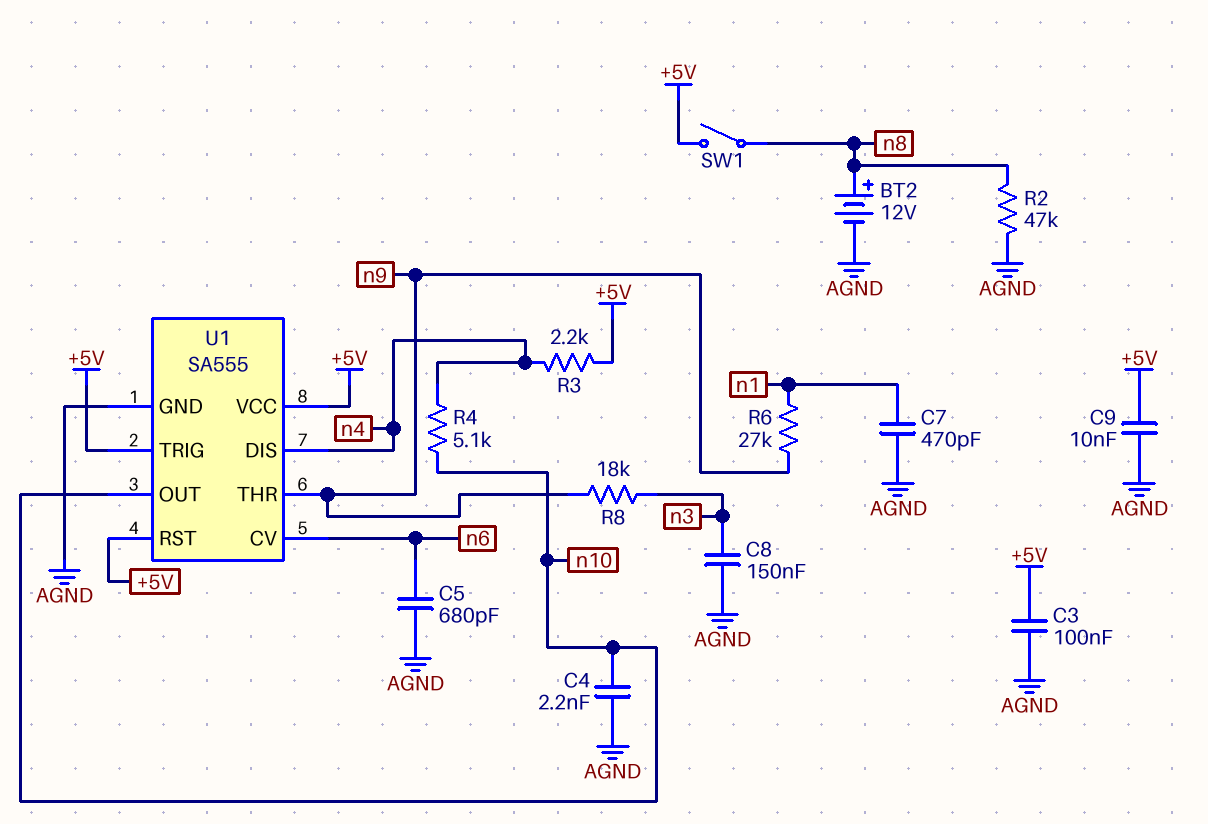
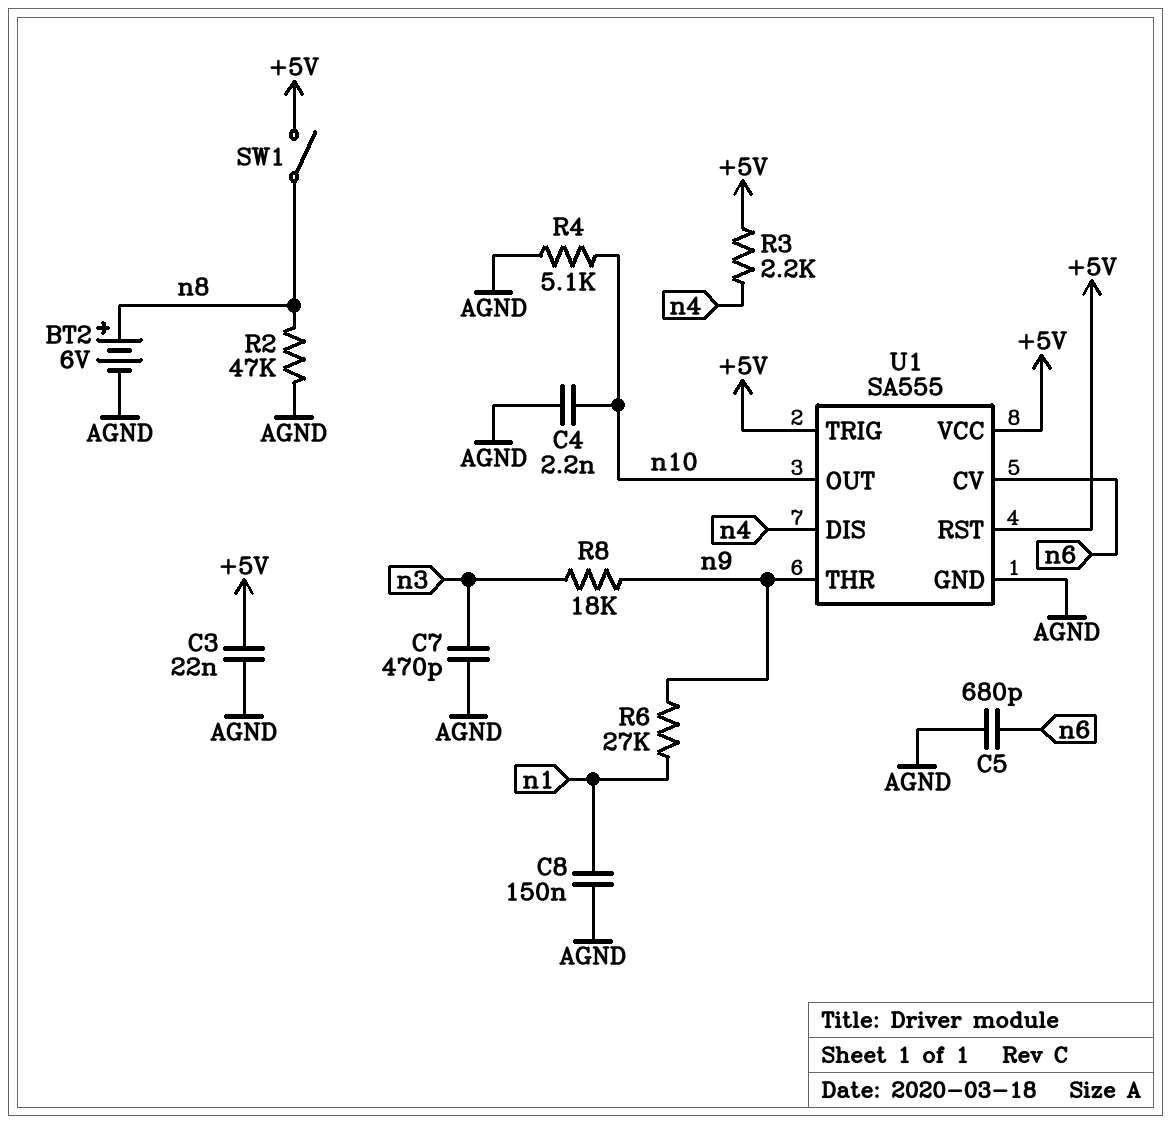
BT2: 12V (plus n8, minus AGND) -> 6V (plus n8, minus AGND)
C3: 100nF (+5V, AGND) -> 22nF (+5V, AGND)
C7: 470pF (AGND, n1) -> 470pF (AGND, n3)
C8: 150nF (AGND, n3) -> 150nF (AGND, n1)
C9: 10nF (+5V, AGND) -> none
R4: 5.1k (n4, n10) -> 5.1k (AGND, n10)

